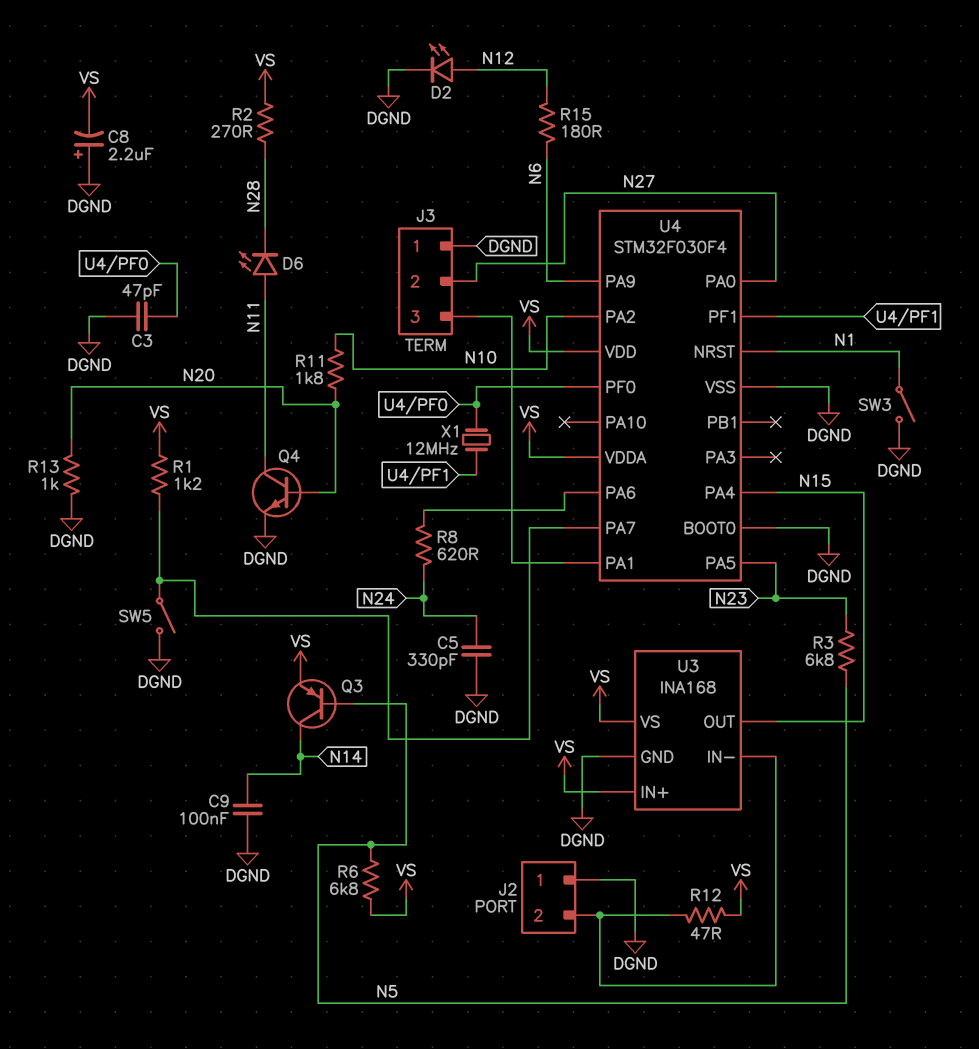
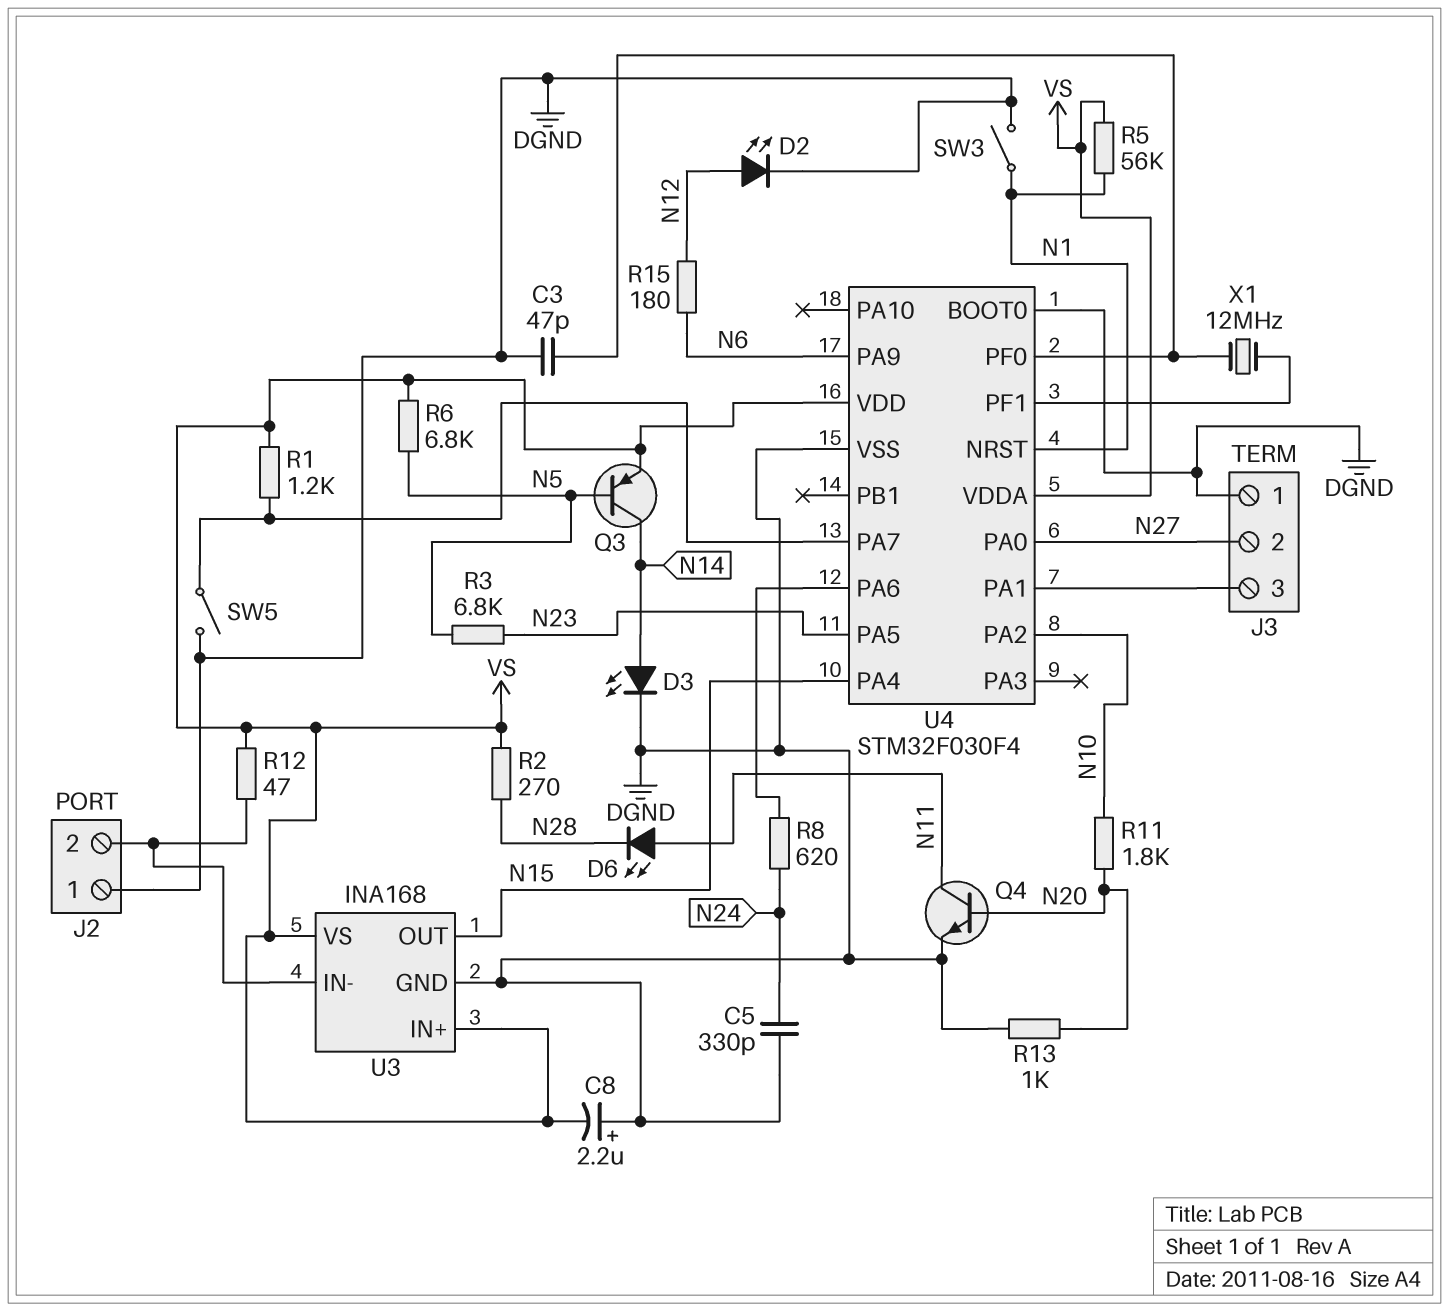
C9: 100nF (DGND, N14) -> none
D3: none -> LED (A N14, K DGND)
R5: none -> 56k (N1, VS)

